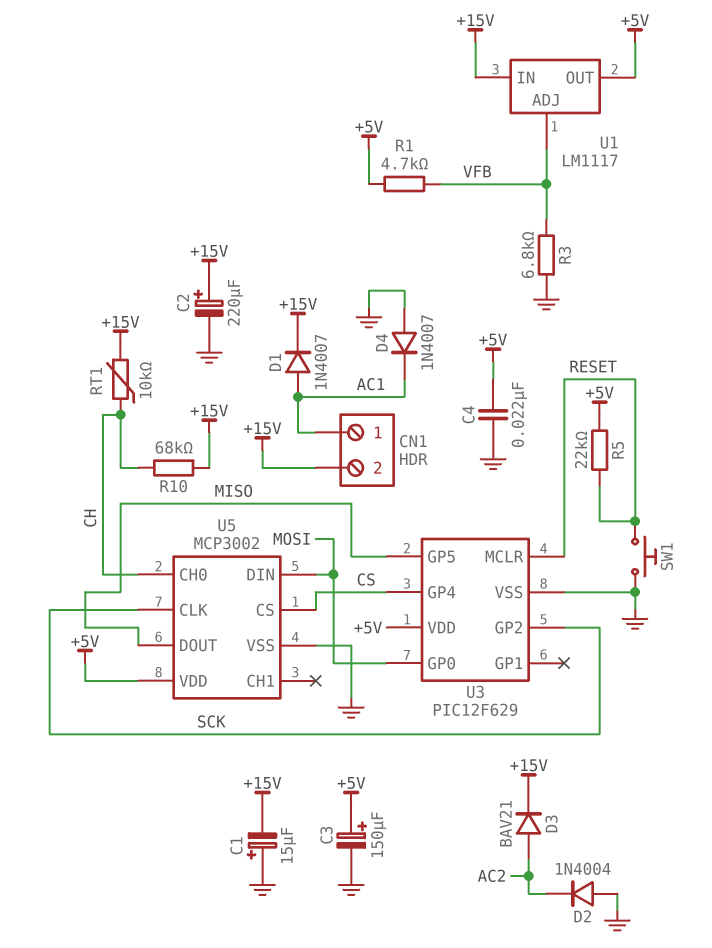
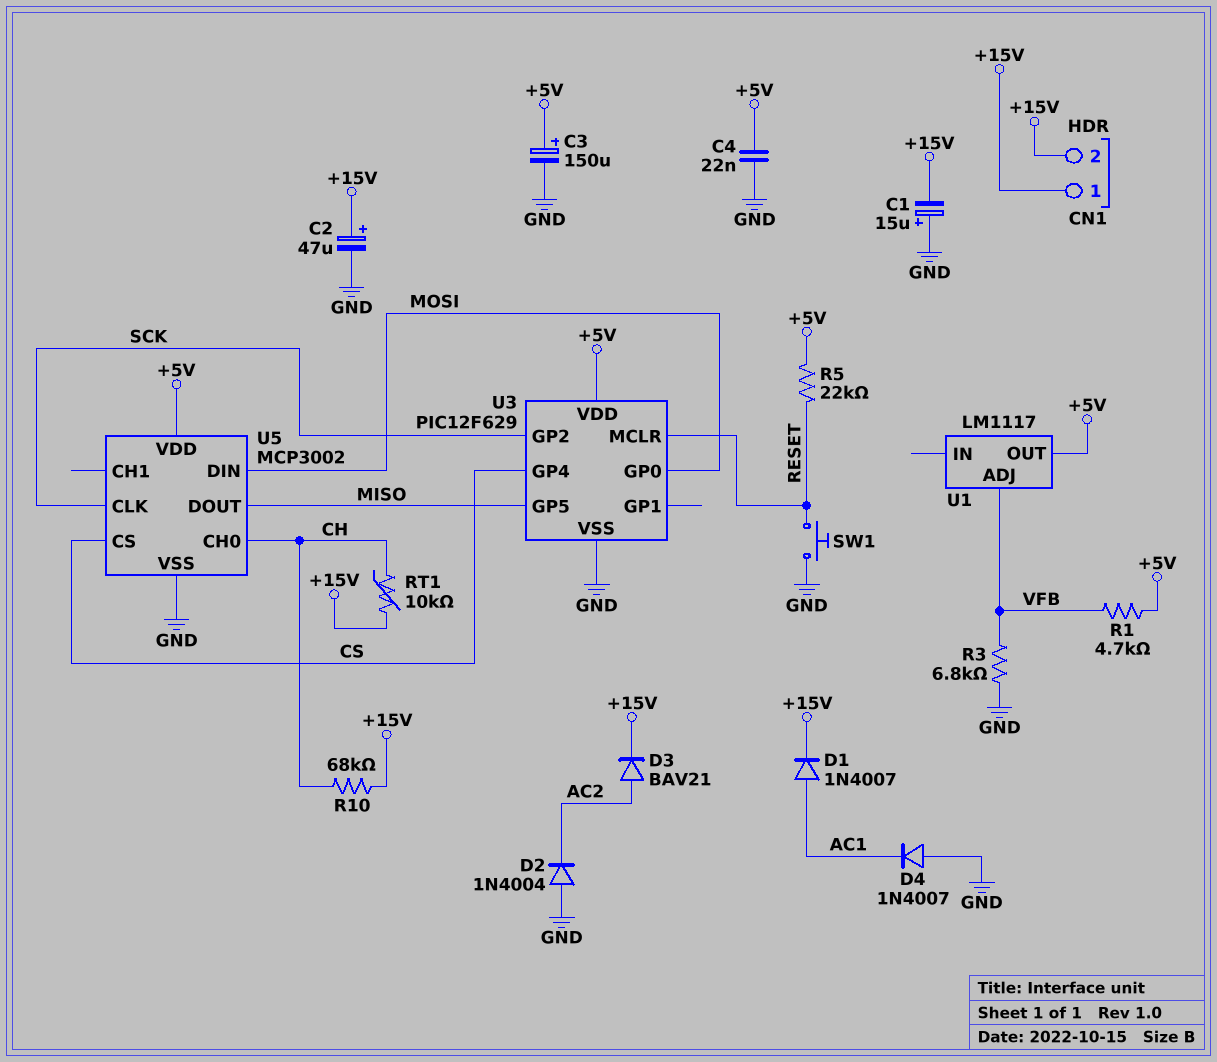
C2: 220uF (plus +15V, minus GND) -> 47uF (plus +15V, minus GND)
CN1 pin 1: AC1 -> +15V
U1 pin IN: +15V -> none

